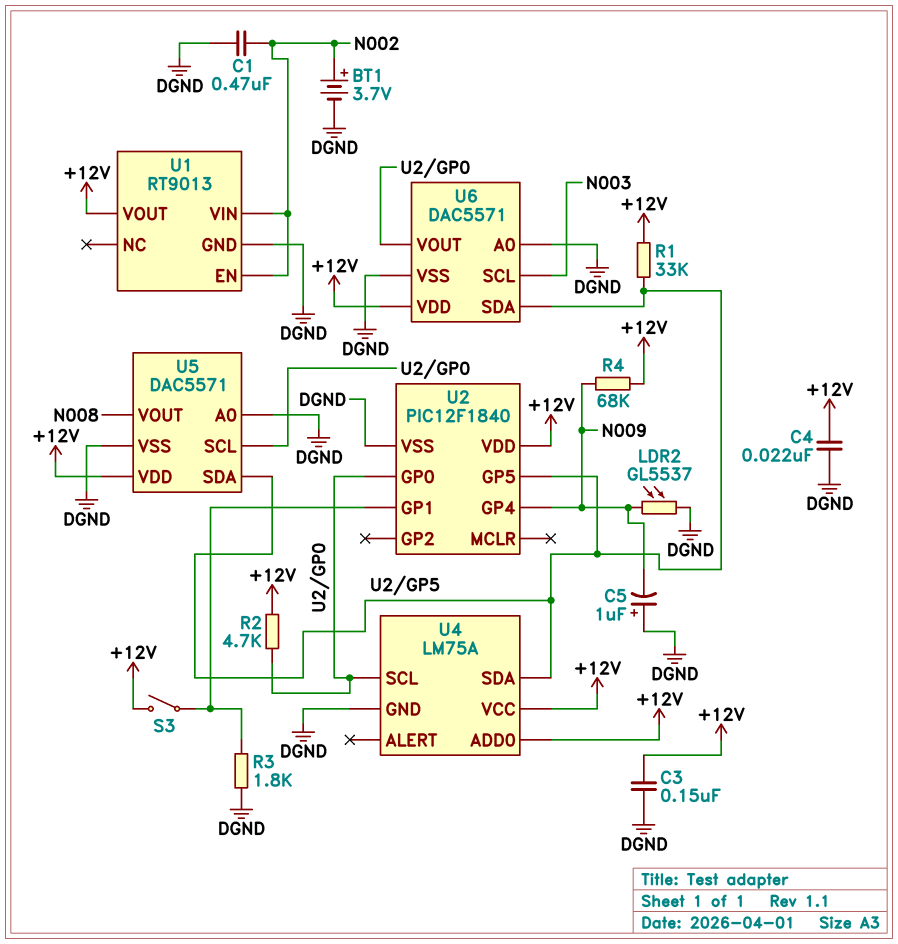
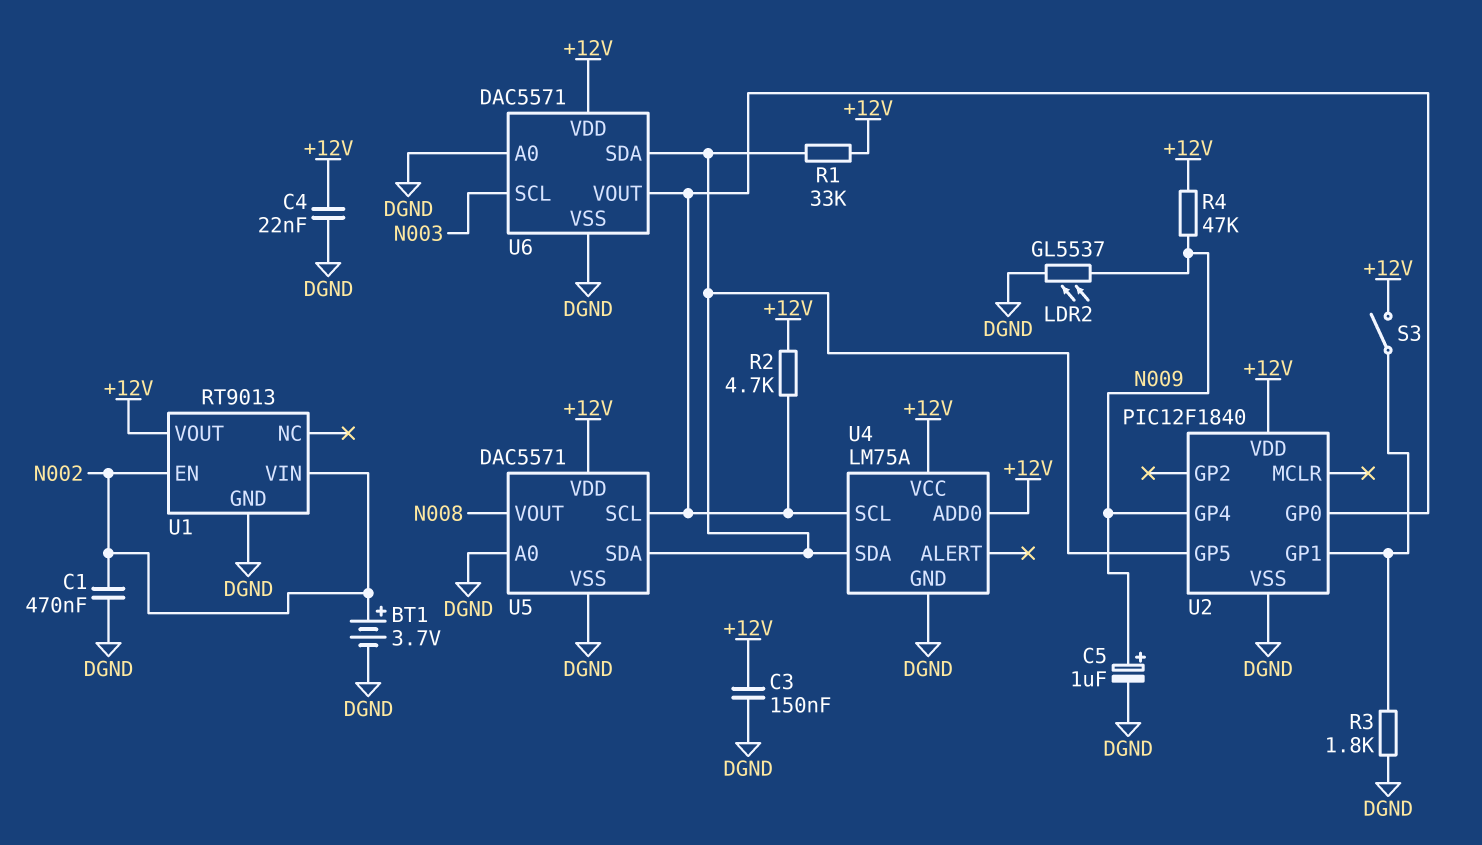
C5: 1uF (plus DGND, minus N009) -> 1uF (plus N009, minus DGND)
R4: 68k (+12V, N009) -> 47k (+12V, N009)

